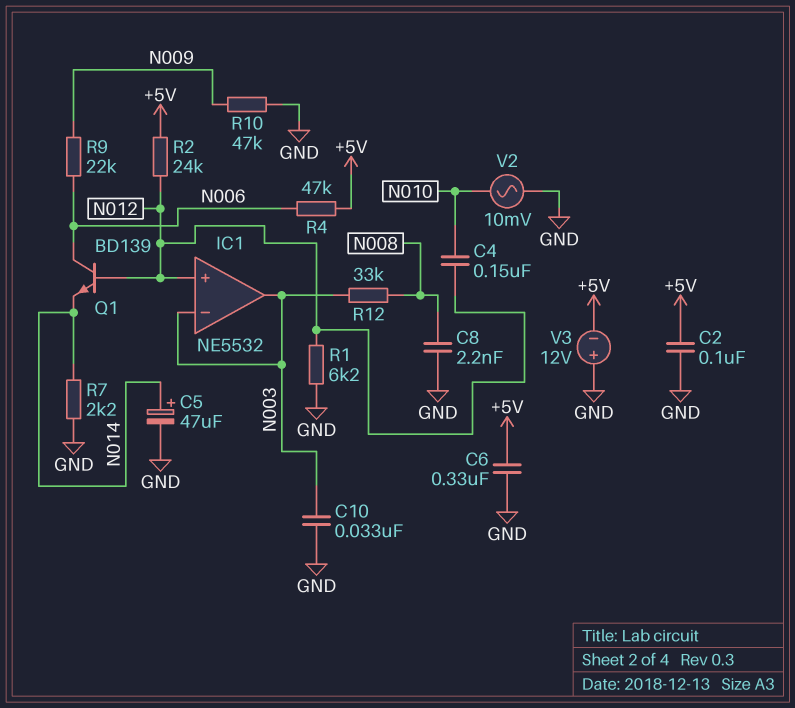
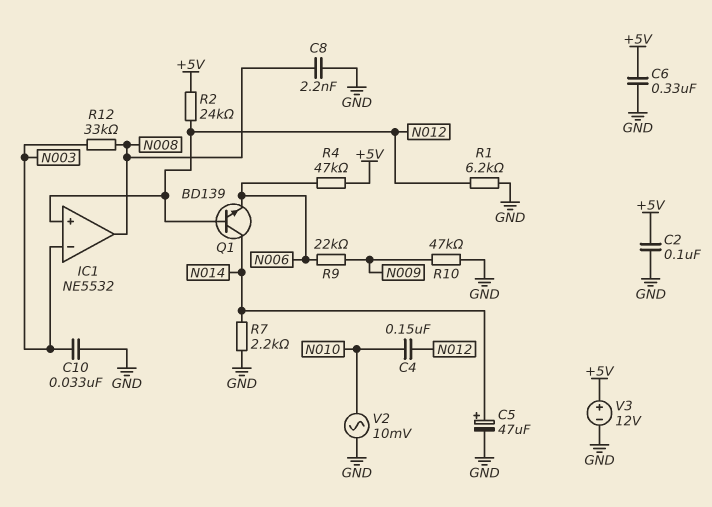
IC1 pin out: N003 -> N008
Q1: NPN BD139 (B N012, C N006, E N014) -> NPN BD139 (B N012, C N014, E N006)
V3: 12V (plus GND, minus +5V) -> 12V (plus +5V, minus GND)

